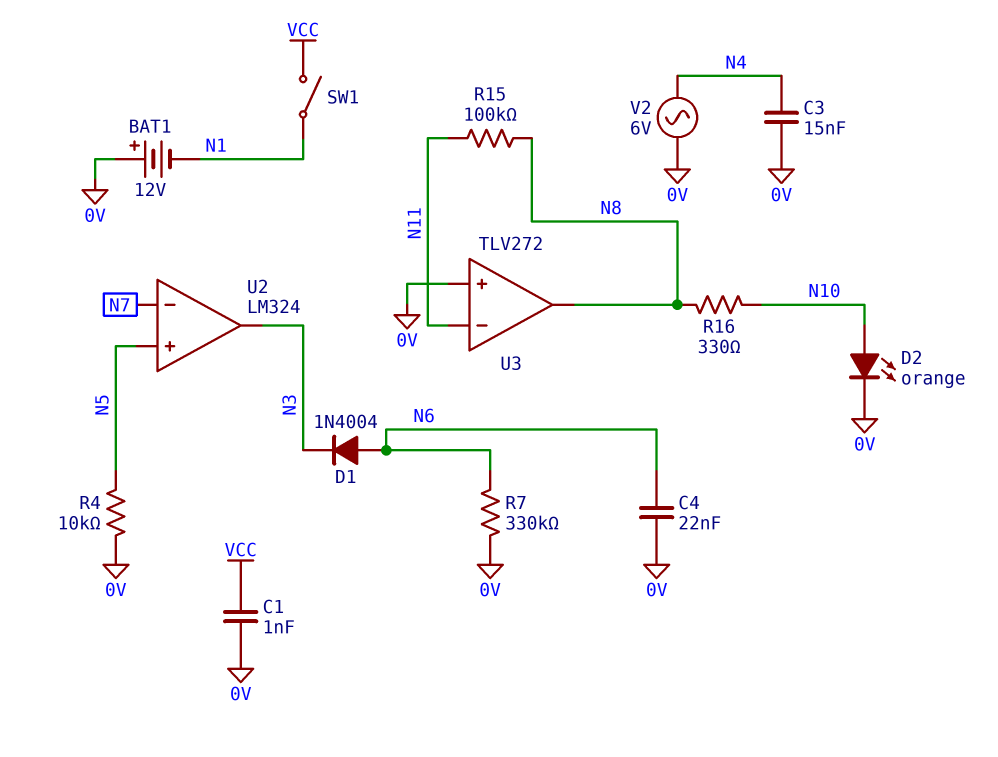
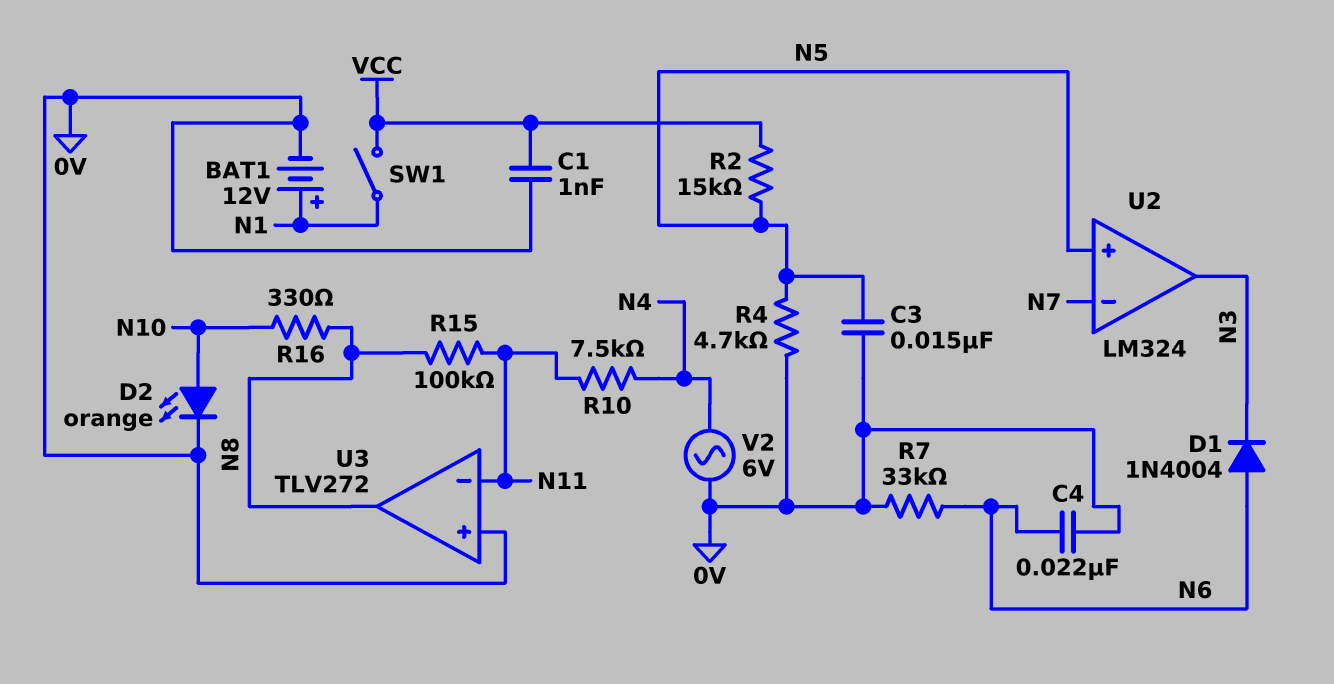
BAT1: 12V (plus 0V, minus N1) -> 12V (plus N1, minus 0V)
C3: 15nF (0V, N4) -> 15nF (0V, N5)
R2: none -> 15k (N5, VCC)
R4: 10k (0V, N5) -> 4.7k (0V, N5)
R7: 330k (0V, N6) -> 33k (0V, N6)
R10: none -> 7.5k (N4, N11)

